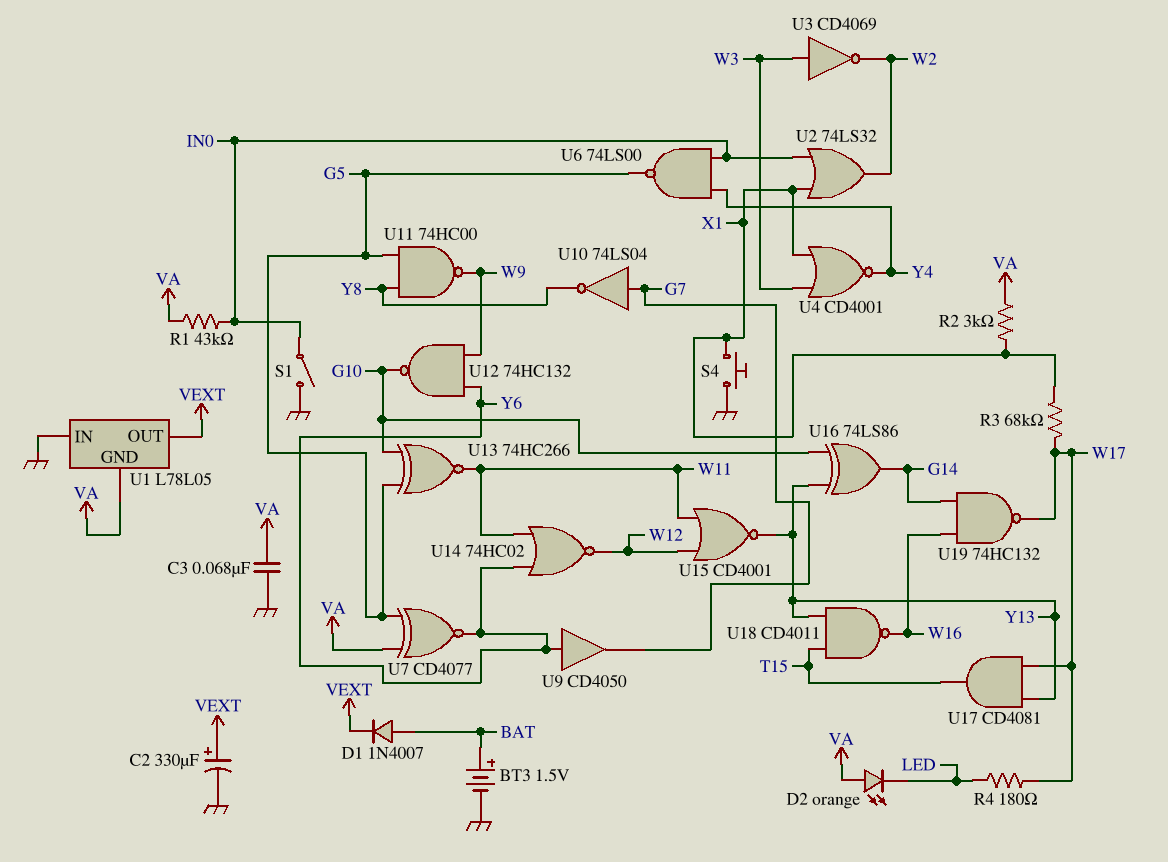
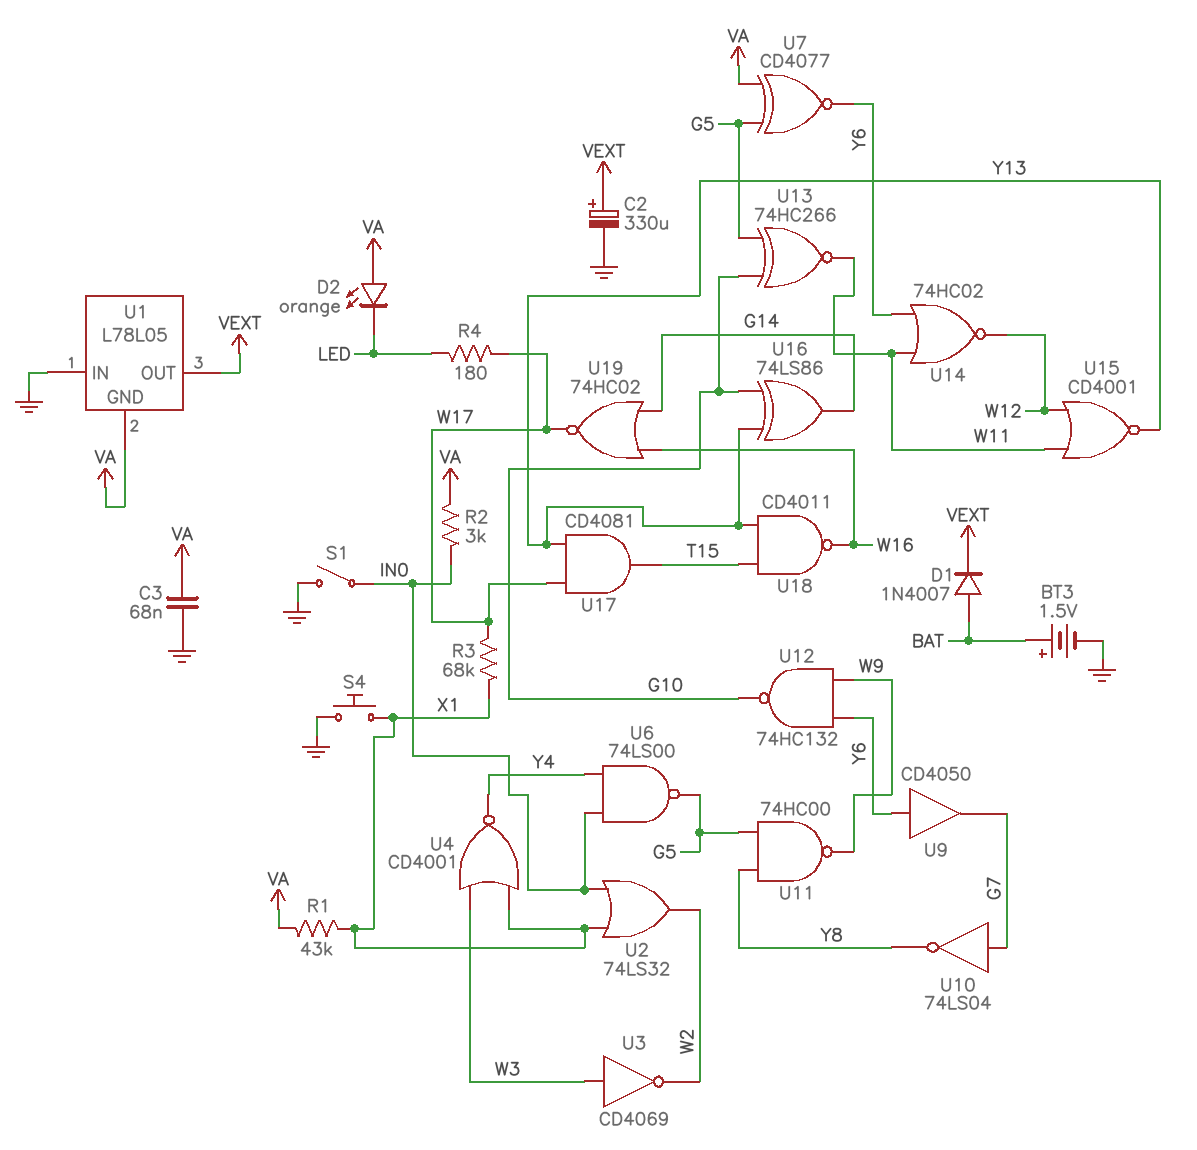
R1: 43k (IN0, VA) -> 43k (VA, X1)
R2: 3k (VA, X1) -> 3k (IN0, VA)
U19: NAND 74HC132 (in G14, in W16, out W17) -> NOR 74HC02 (in G14, in W16, out W17)

